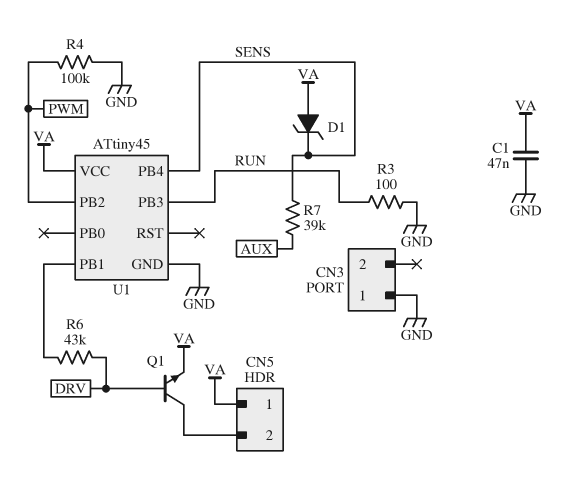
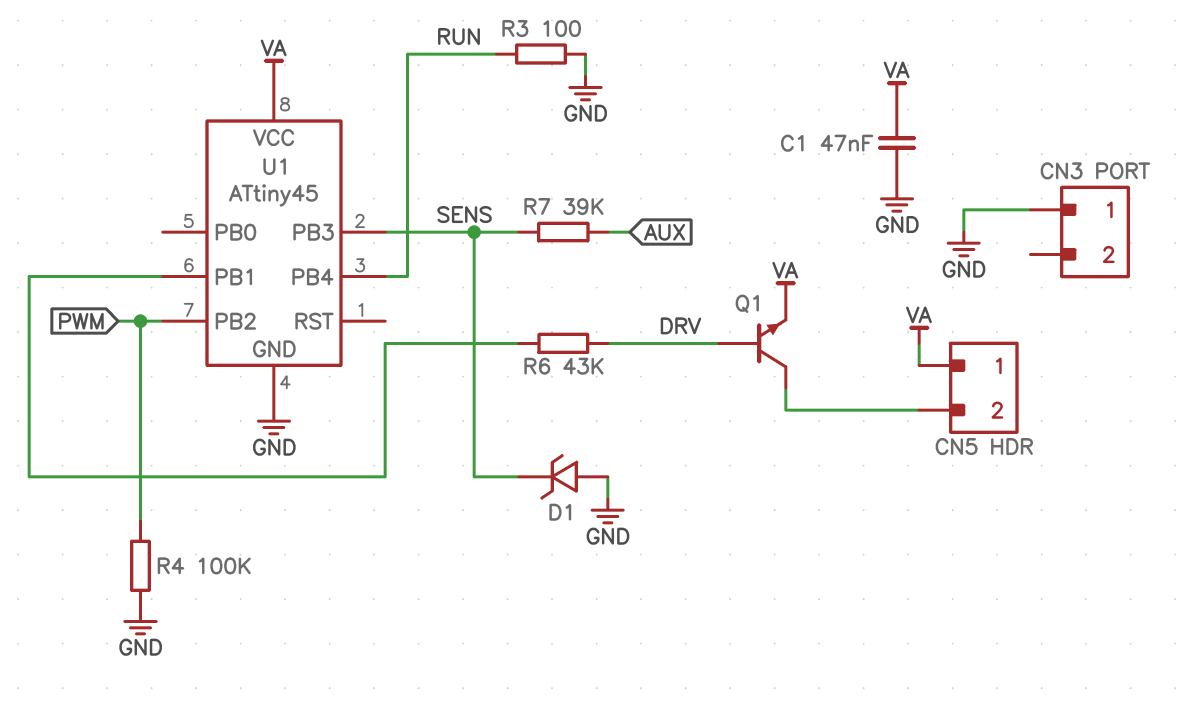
D1: zener (A VA, K SENS) -> zener (A GND, K SENS)
U1 pin PB3: RUN -> SENS
U1 pin PB4: SENS -> RUN

